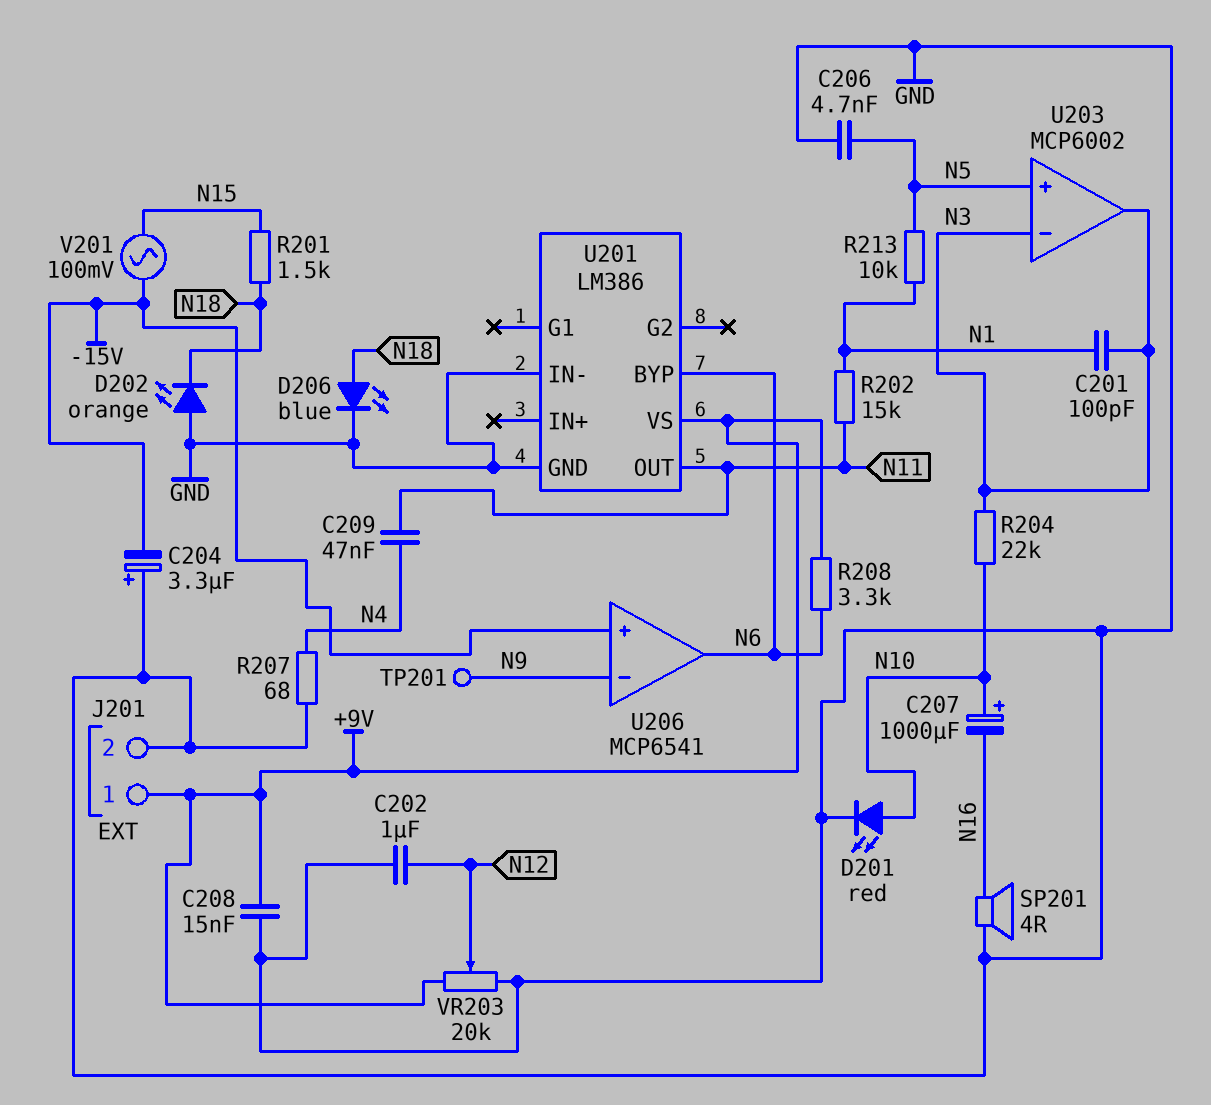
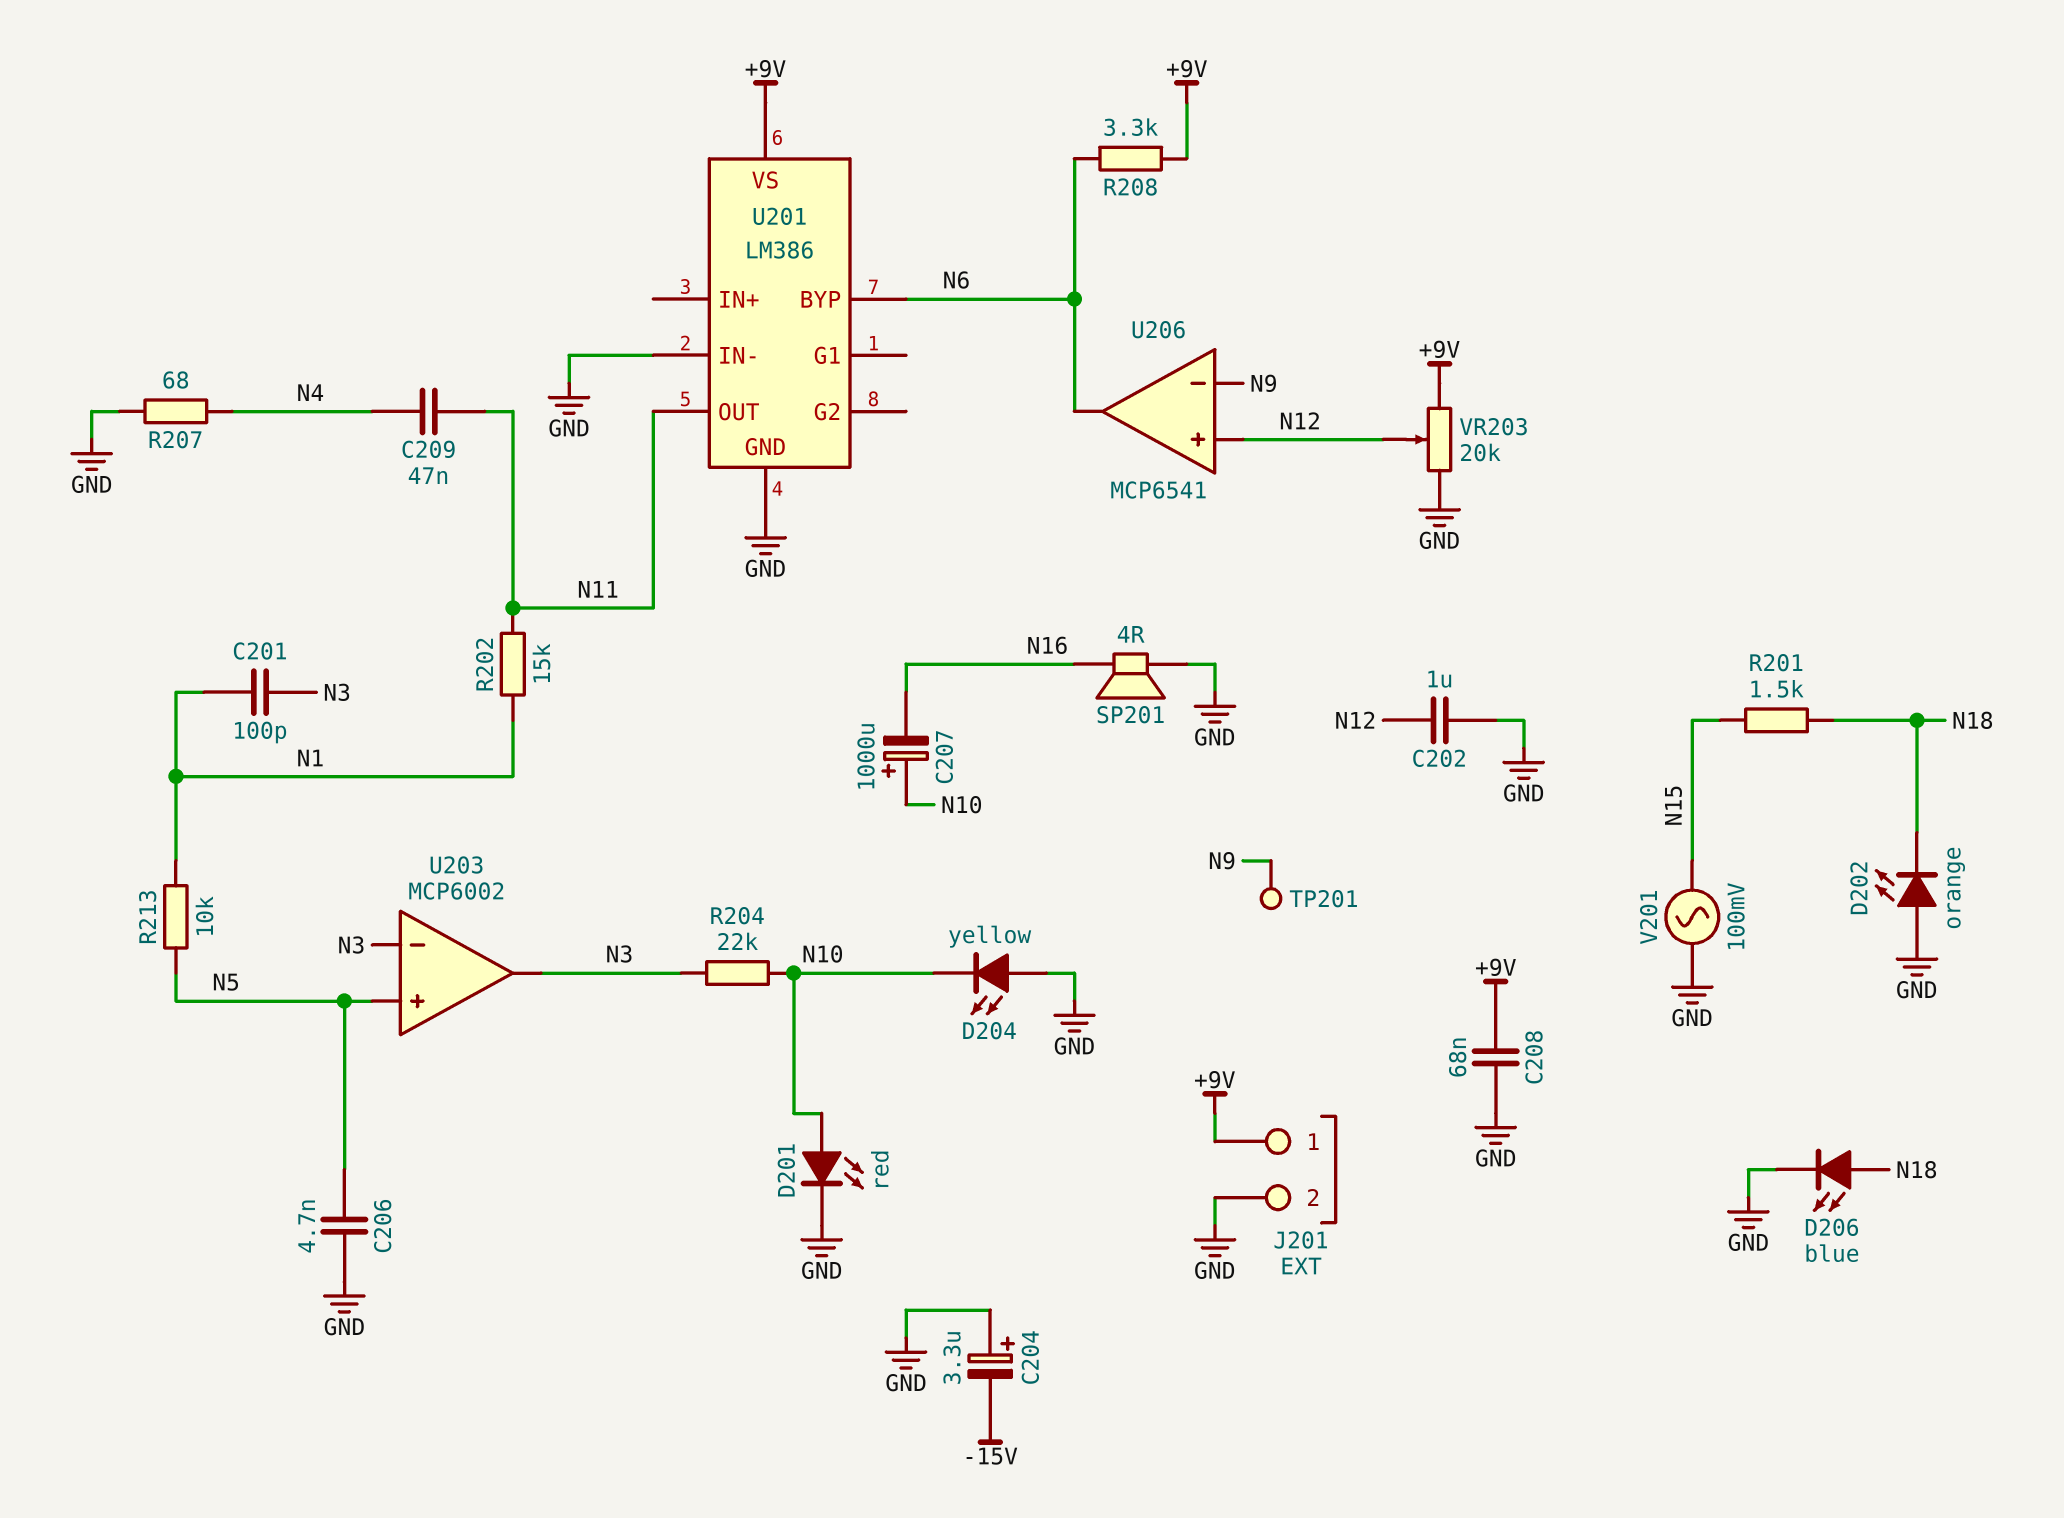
C208: 15nF (+9V, GND) -> 68nF (+9V, GND)
D204: none -> LED yellow (A GND, K N10)
U206 pin in+: -15V -> N12
V201: AC 100mV (-15V, N15) -> AC 100mV (GND, N15)

